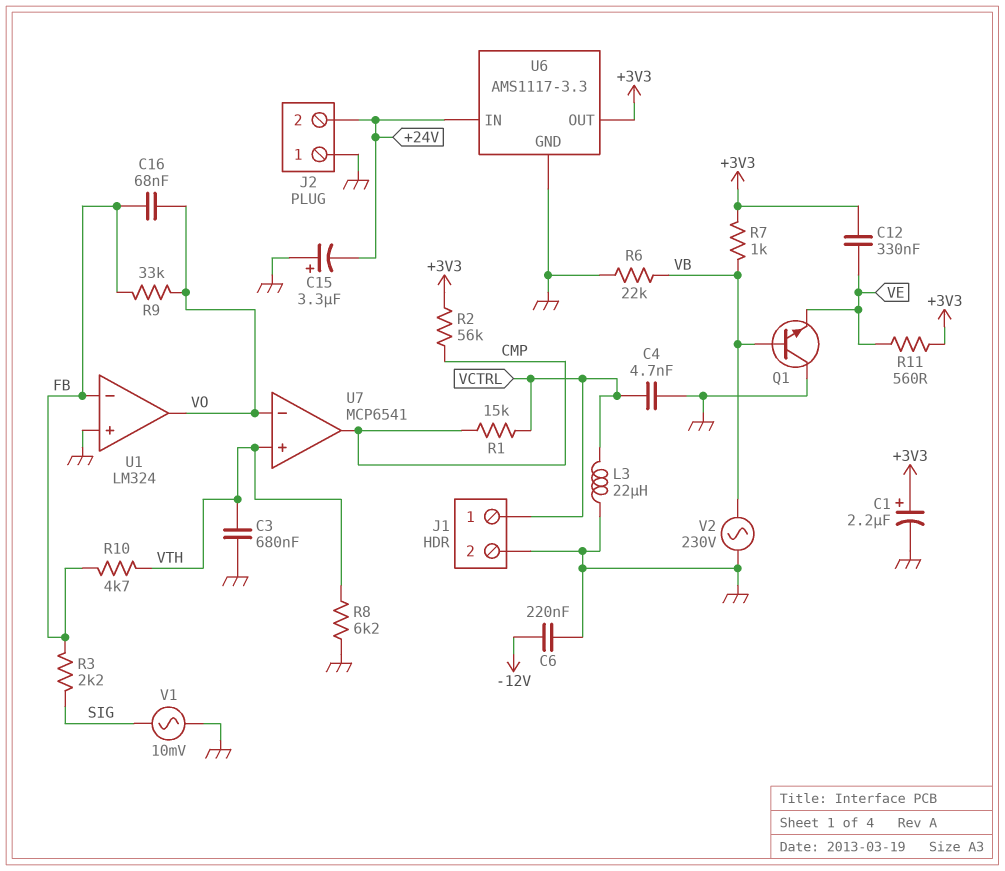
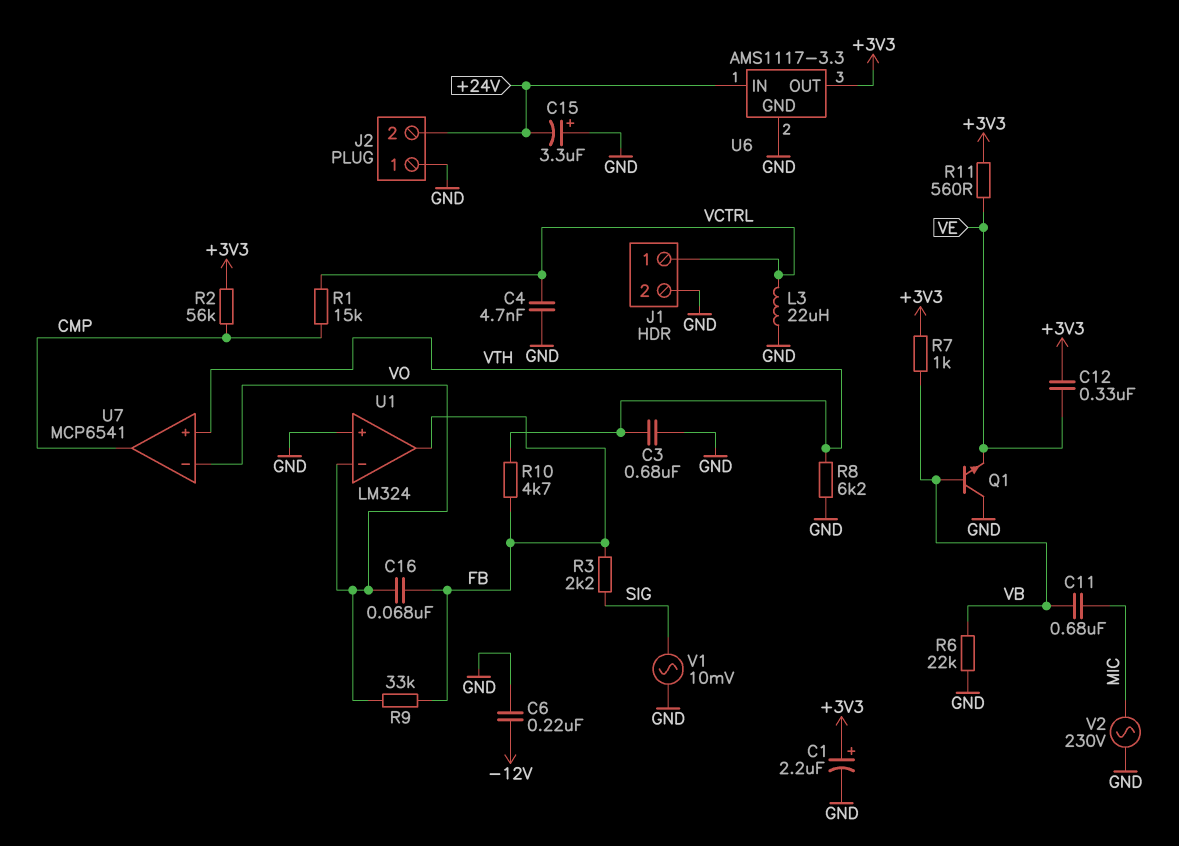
C11: none -> 680nF (MIC, VB)
U1 pin in-: FB -> VO
U1 pin out: VO -> FB
V2: AC 230V (GND, VB) -> AC 230V (GND, MIC)

